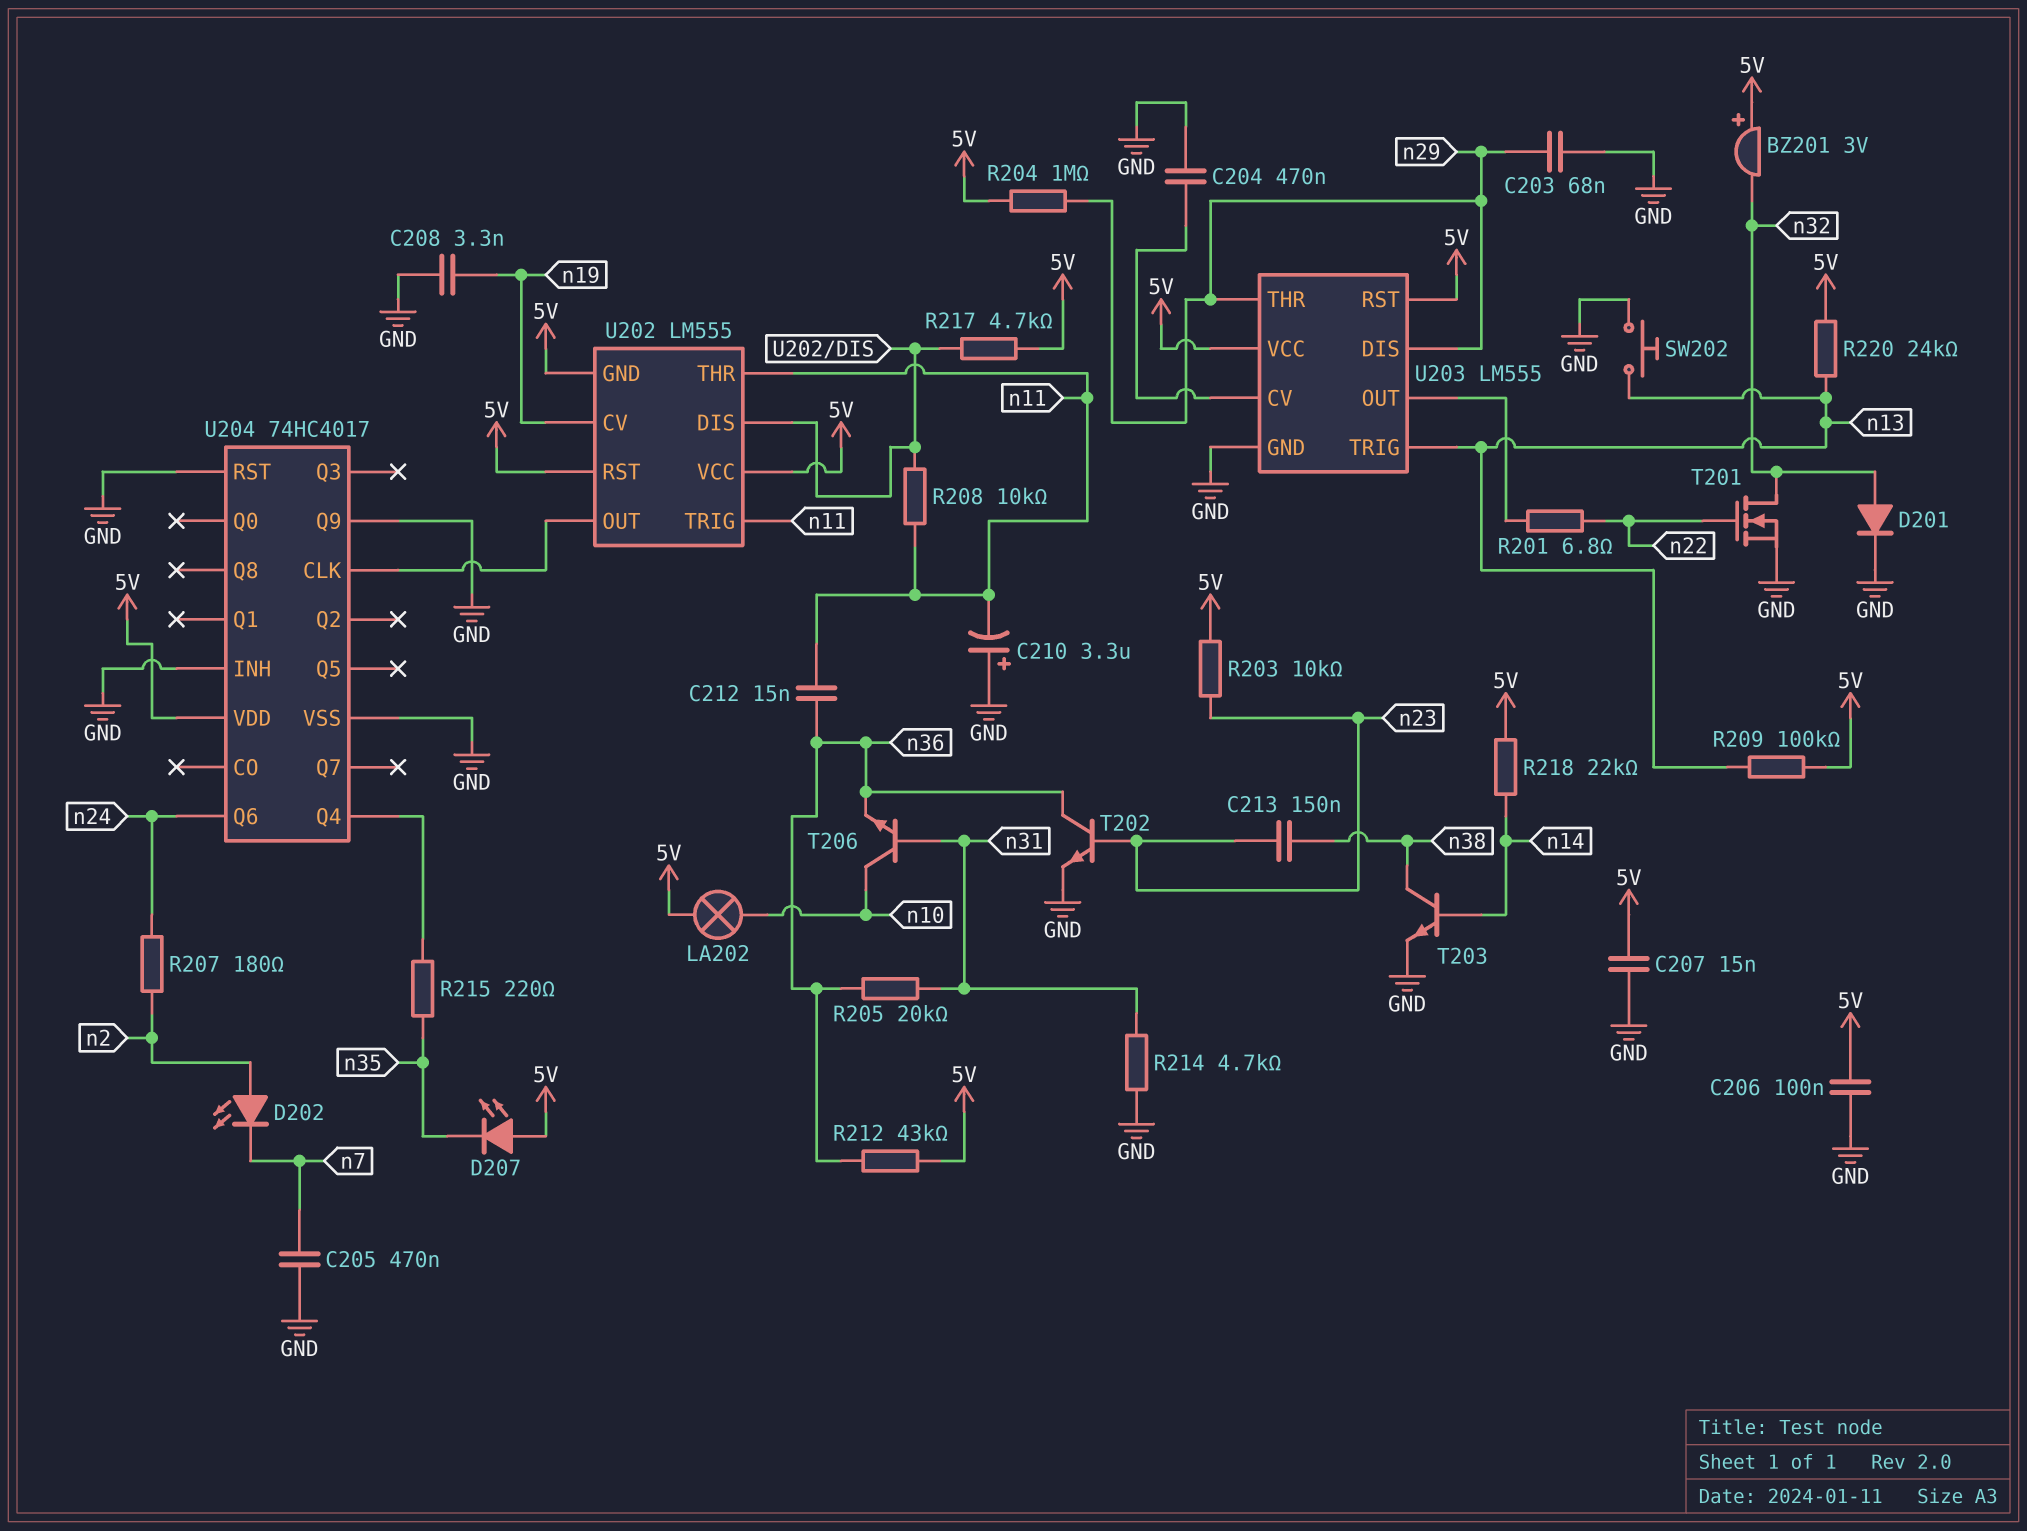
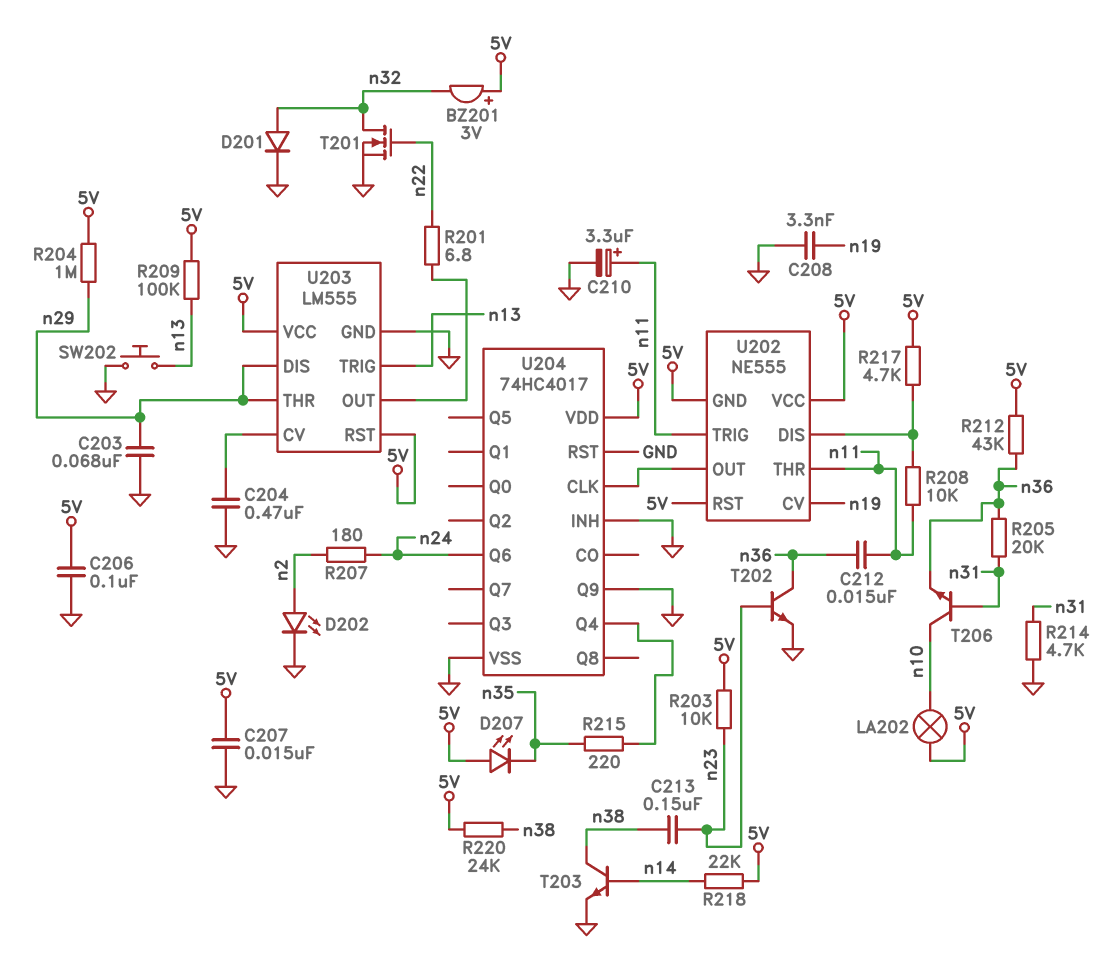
C205: 470nF (GND, n7) -> none
C210: 3.3uF (plus GND, minus n11) -> 3.3uF (plus n11, minus GND)
D202: LED (A n2, K n7) -> LED (A n2, K GND)
R220: 24k (5V, n13) -> 24k (5V, n38)
U202: LM555 -> NE555

